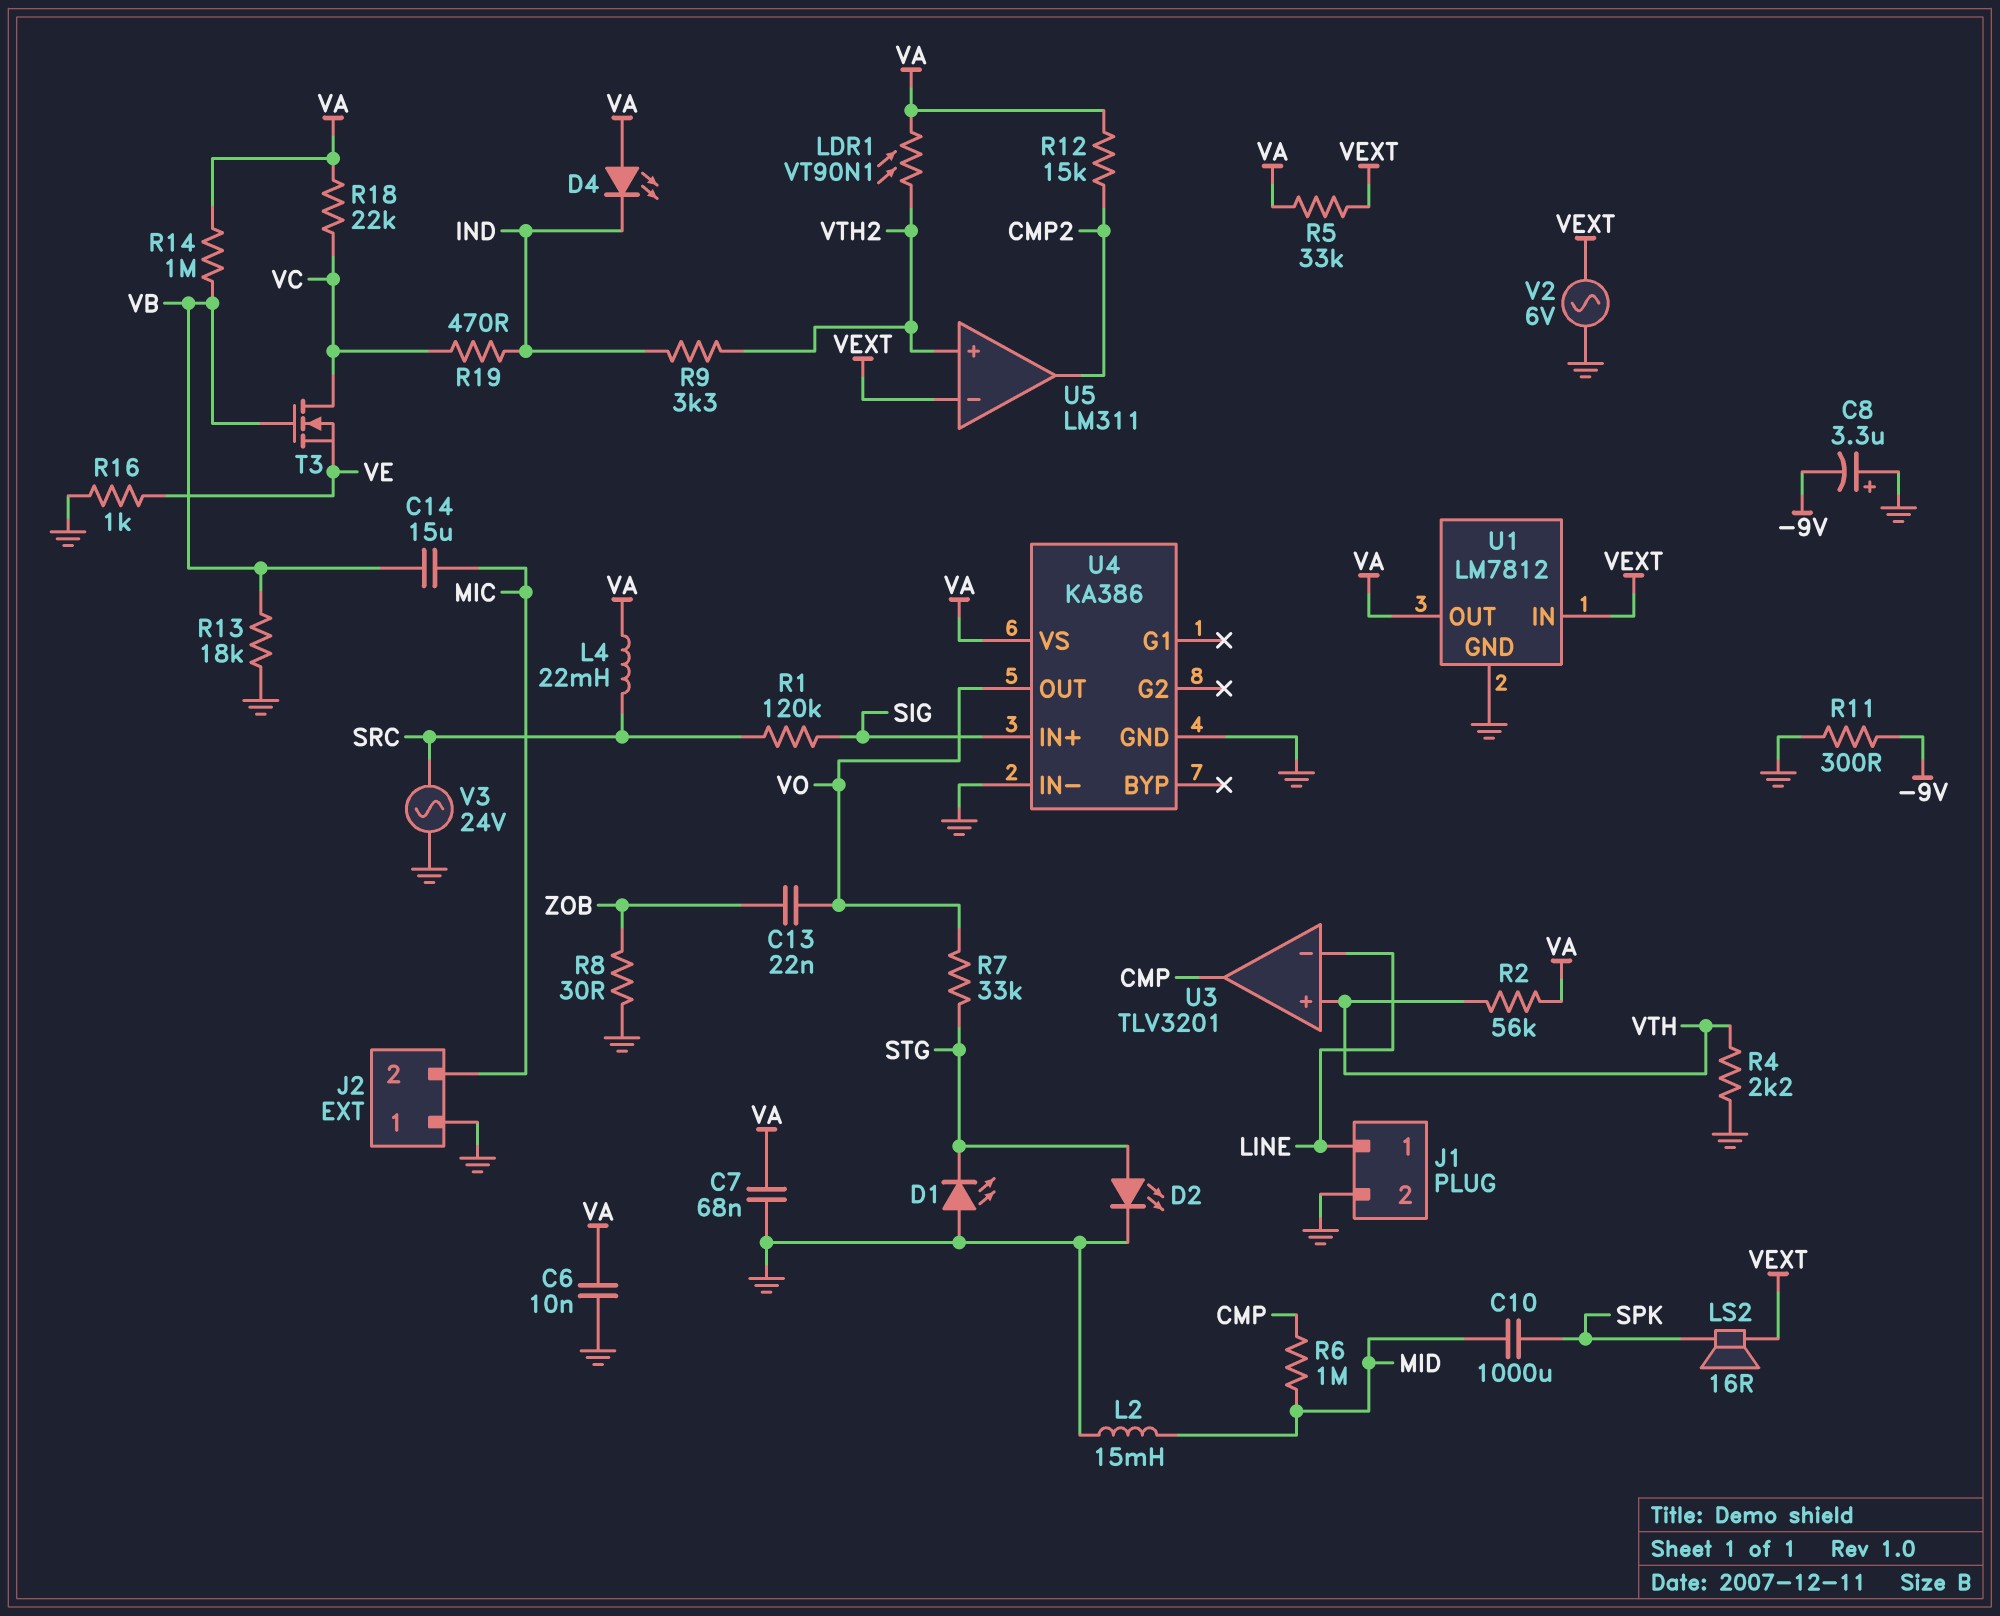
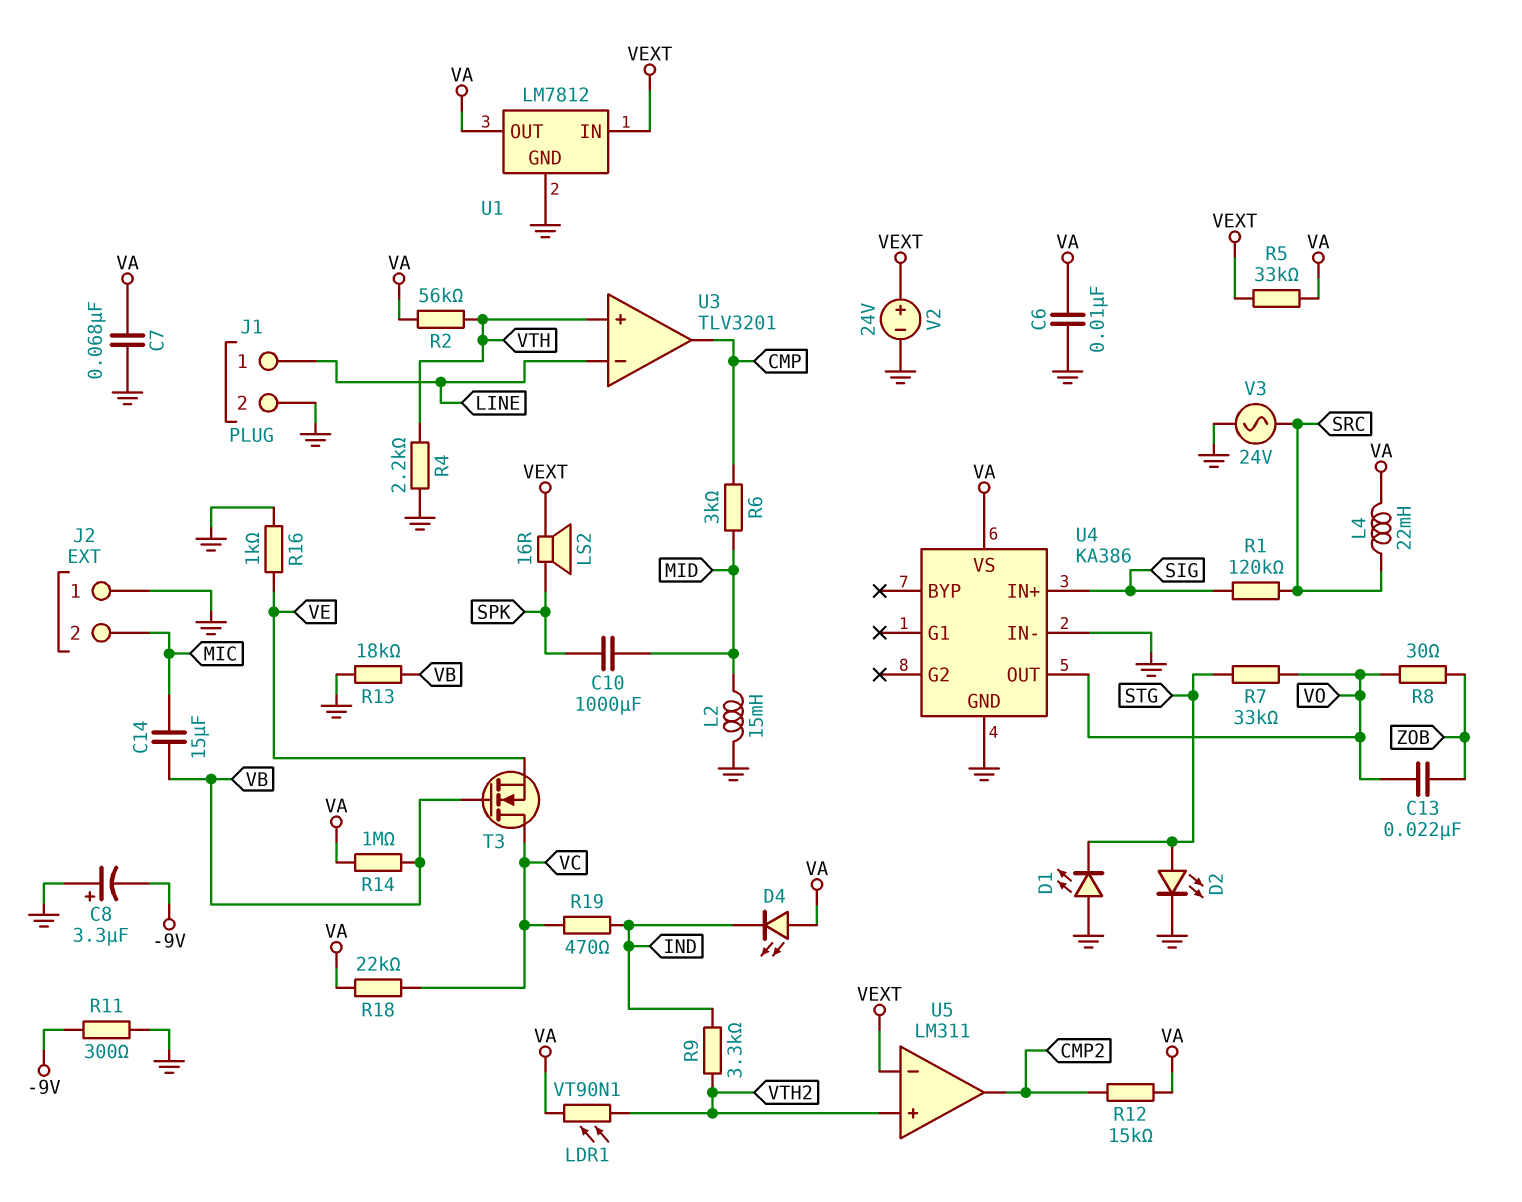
R6: 1M (CMP, MID) -> 3k (CMP, MID)
R8: 30 (GND, ZOB) -> 30 (VO, ZOB)
V2: AC 6V (GND, VEXT) -> 24V (plus VEXT, minus GND)

